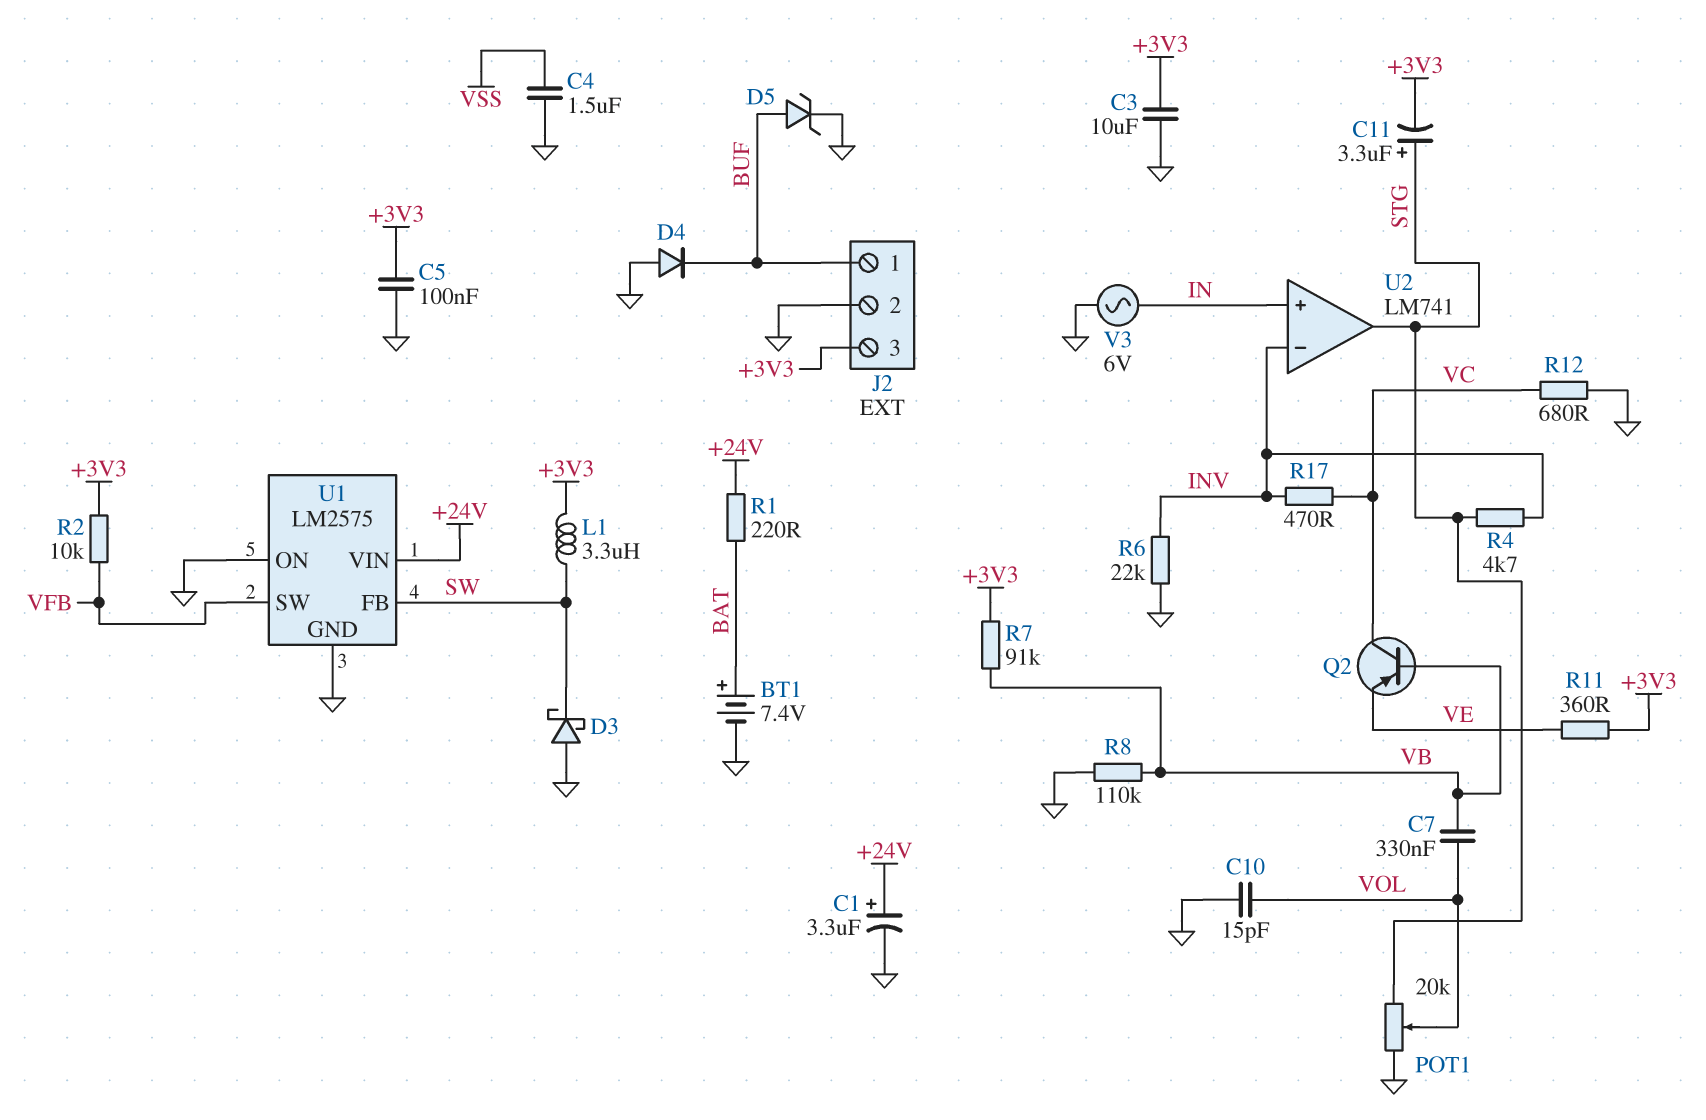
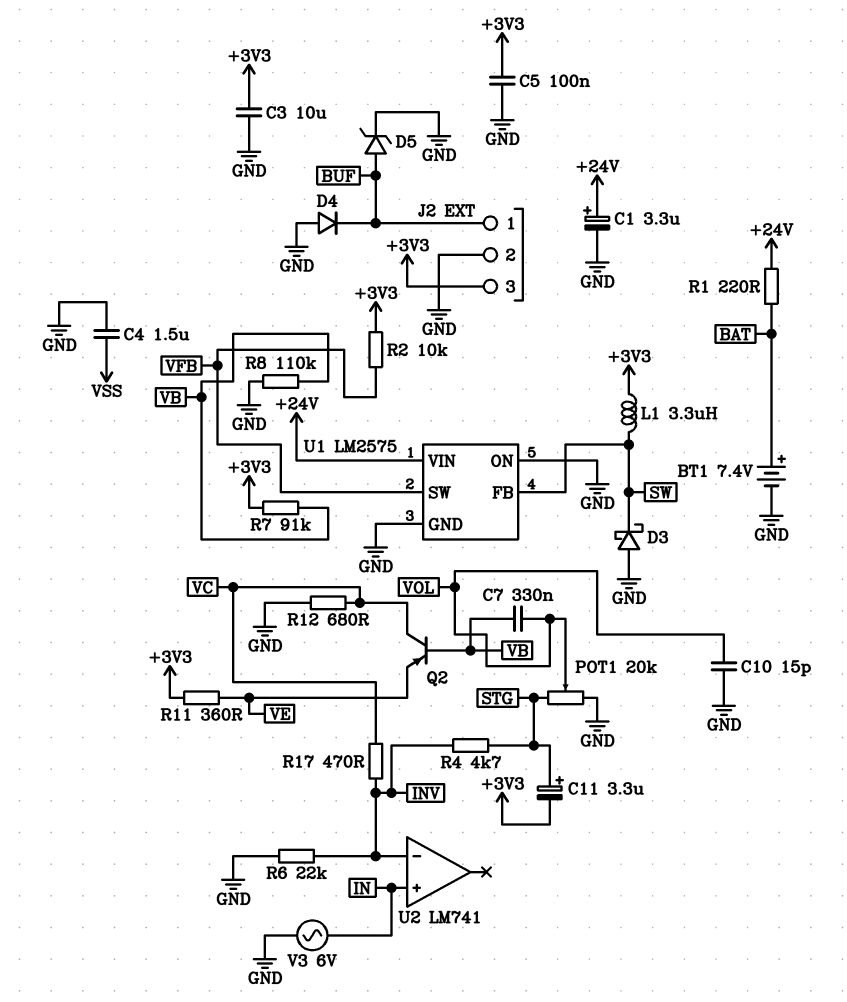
U2 pin out: STG -> none

